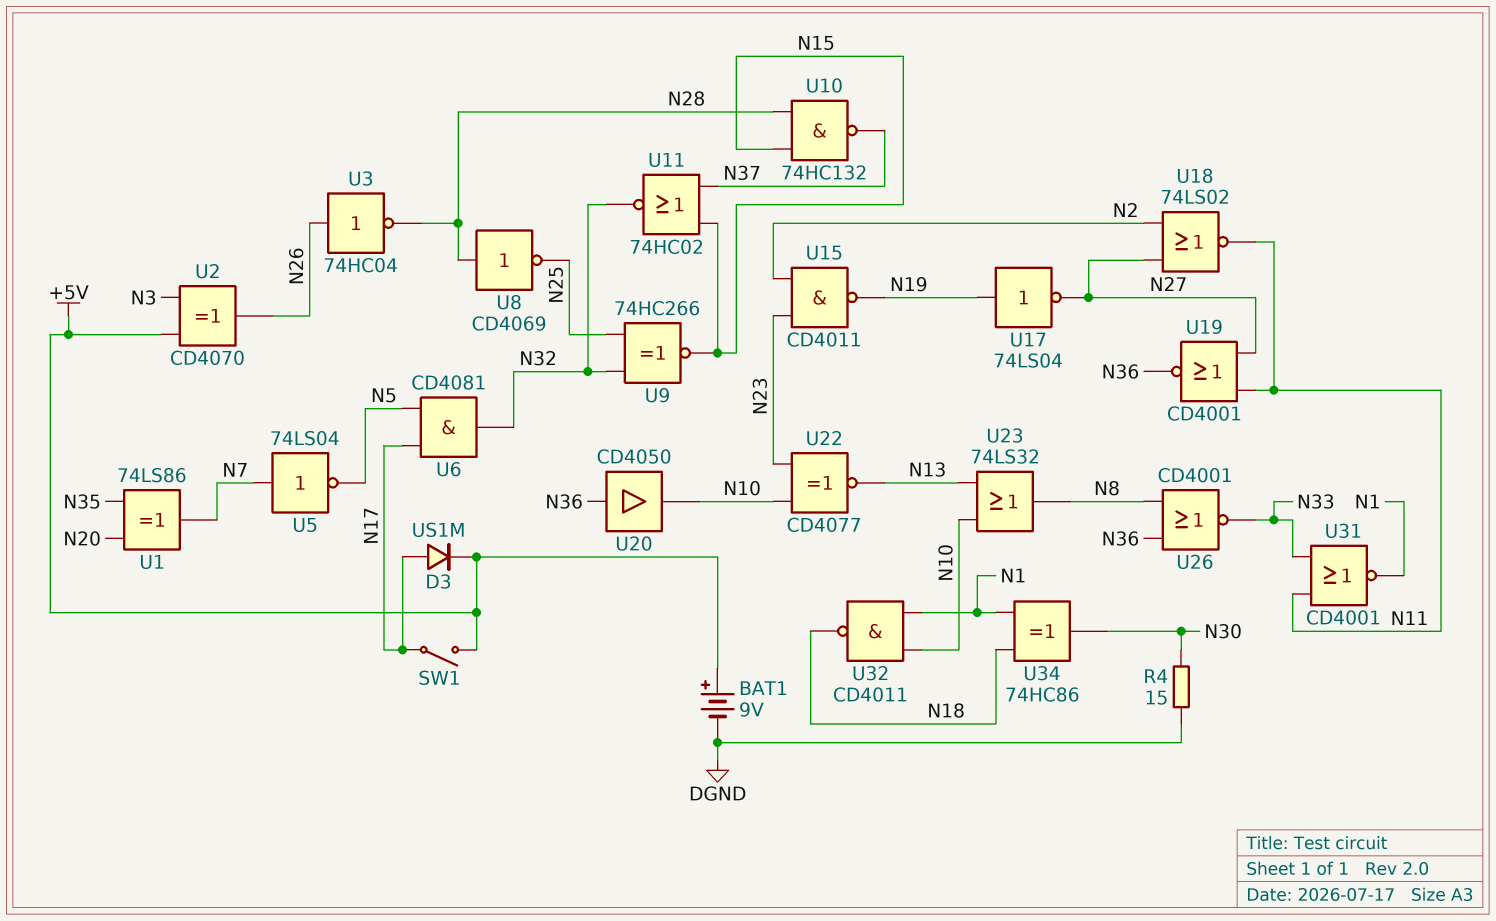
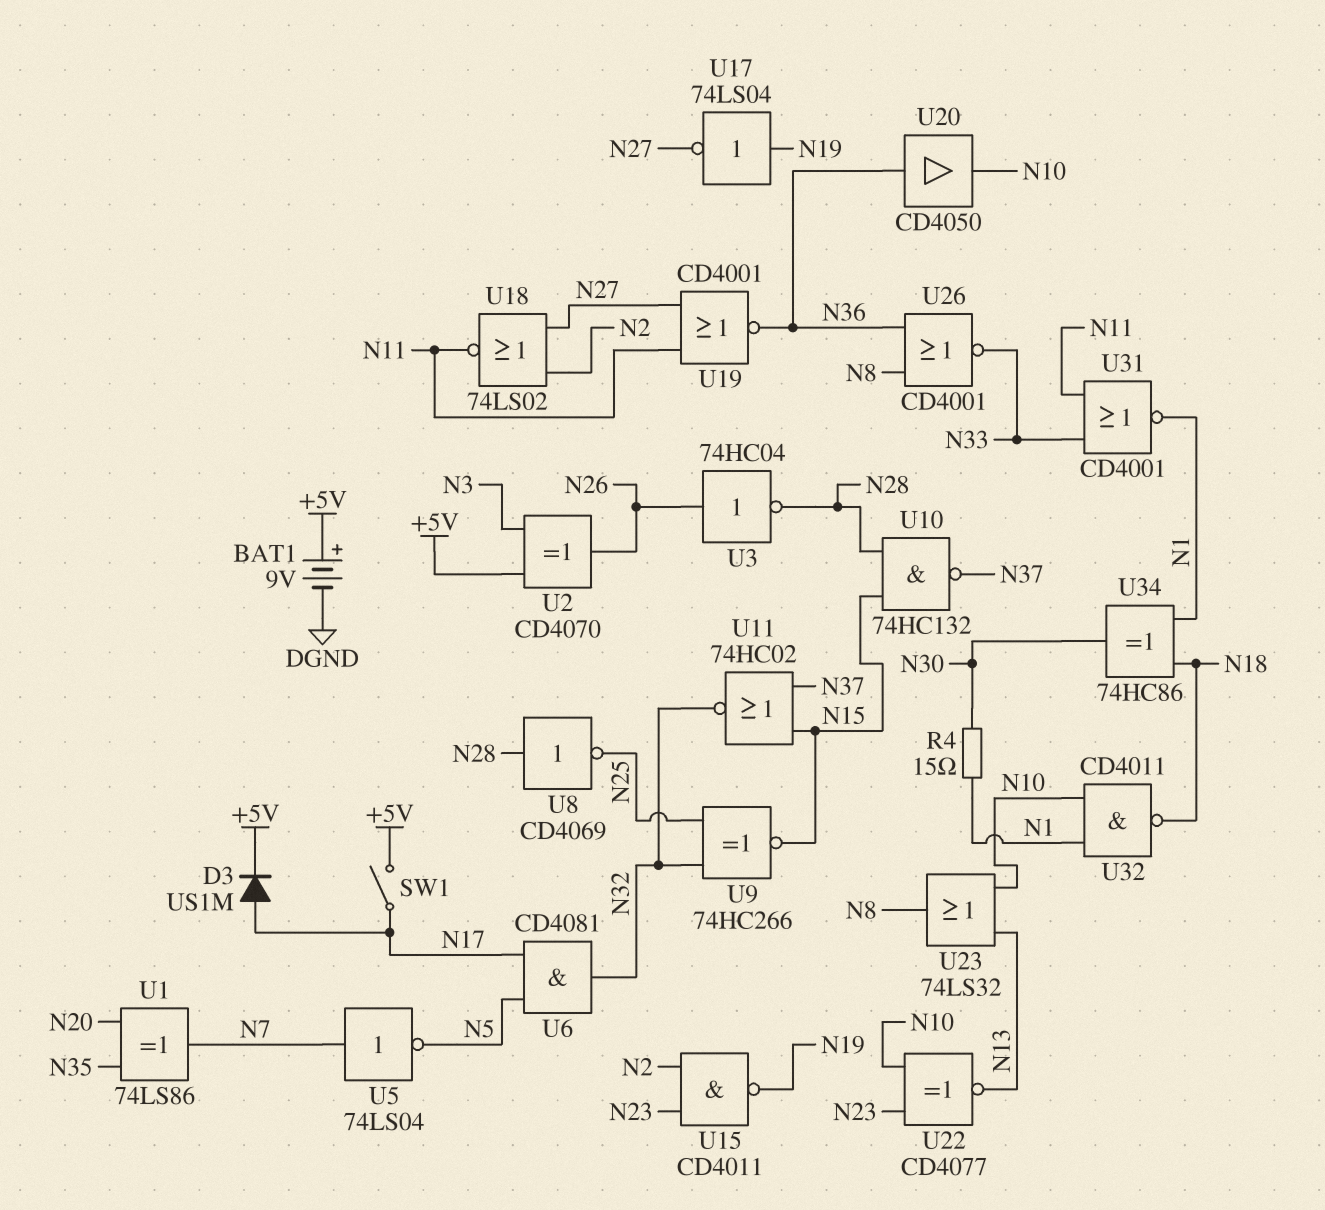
R4: 15 (DGND, N30) -> 15 (N1, N30)

